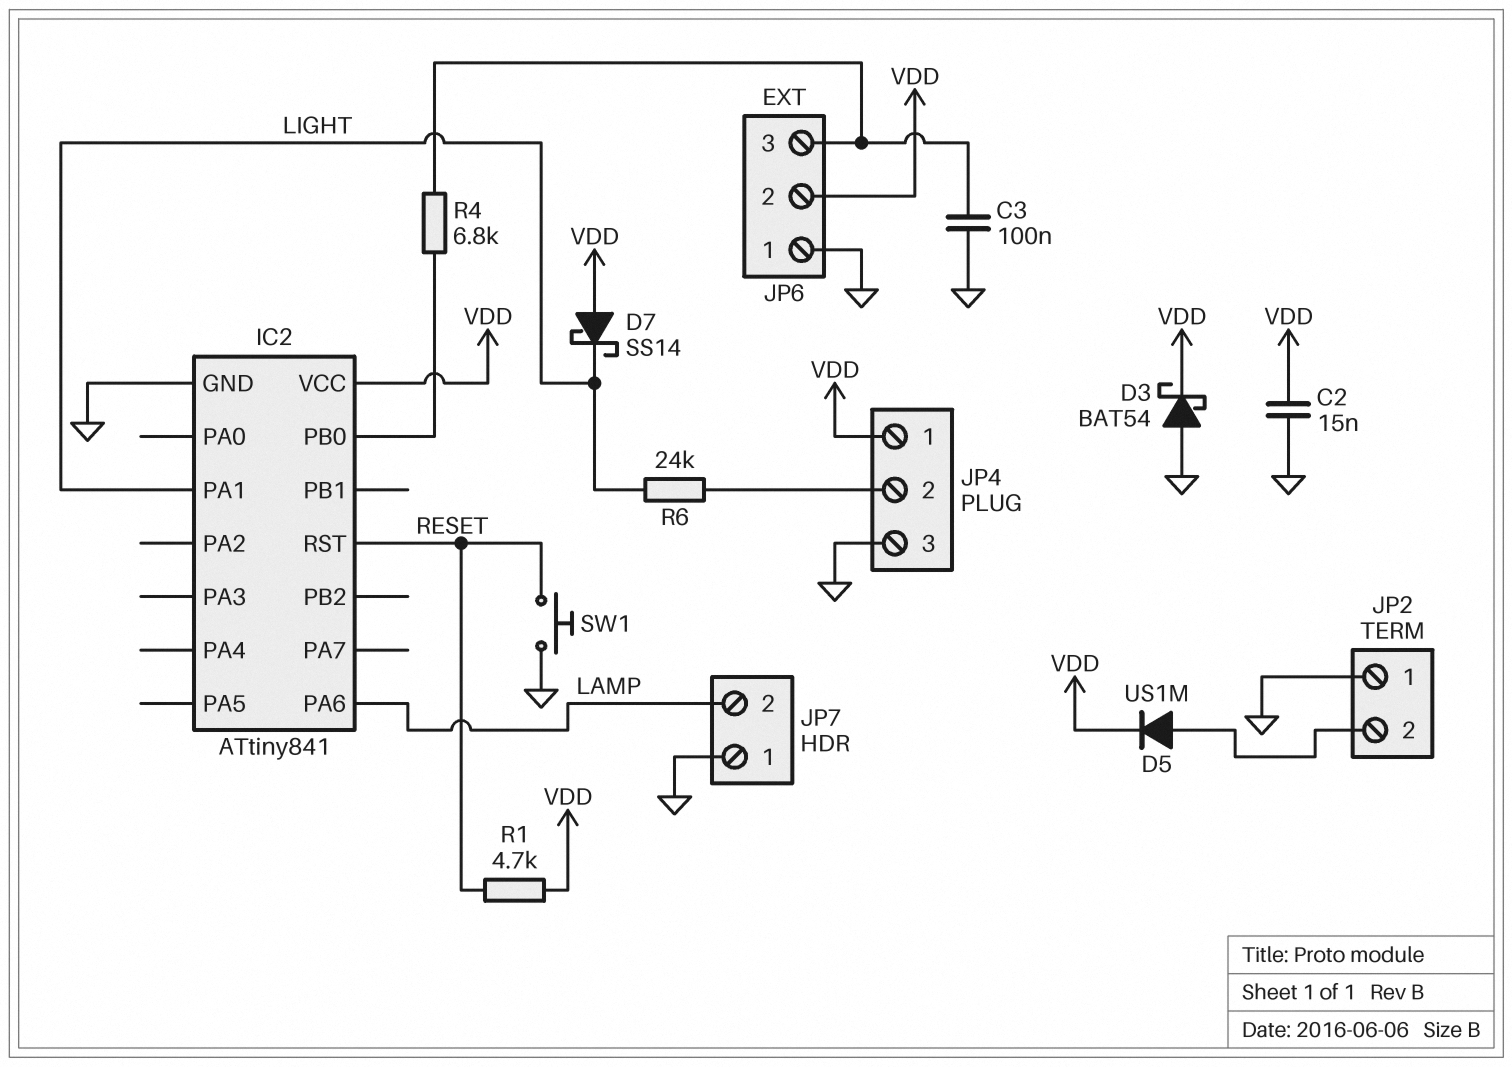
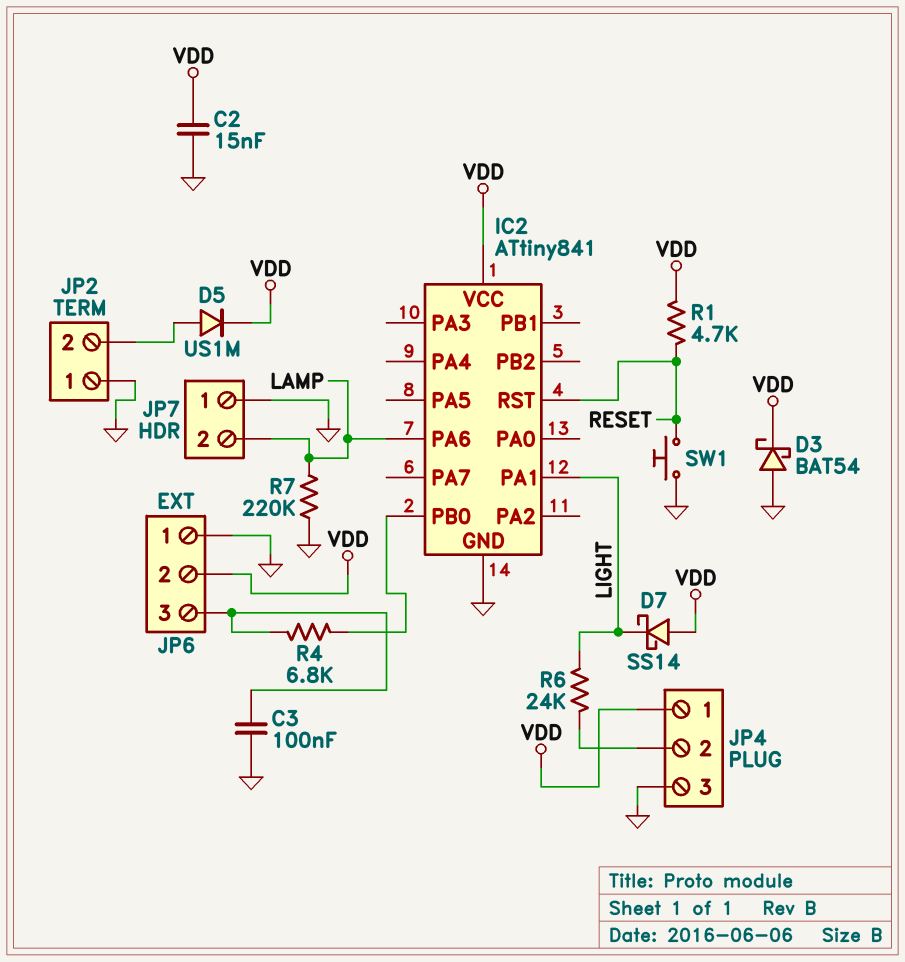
R7: none -> 220k (GND, LAMP)

